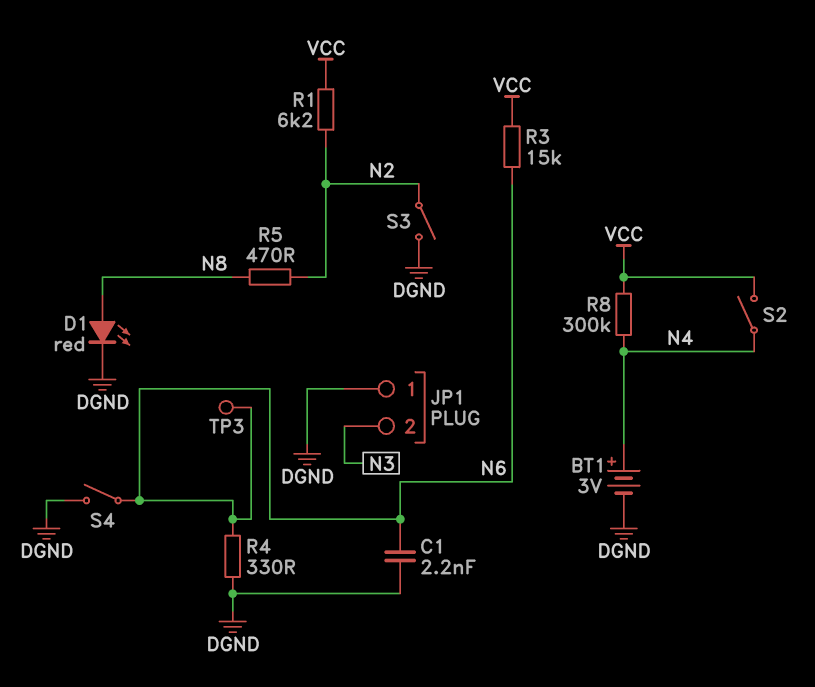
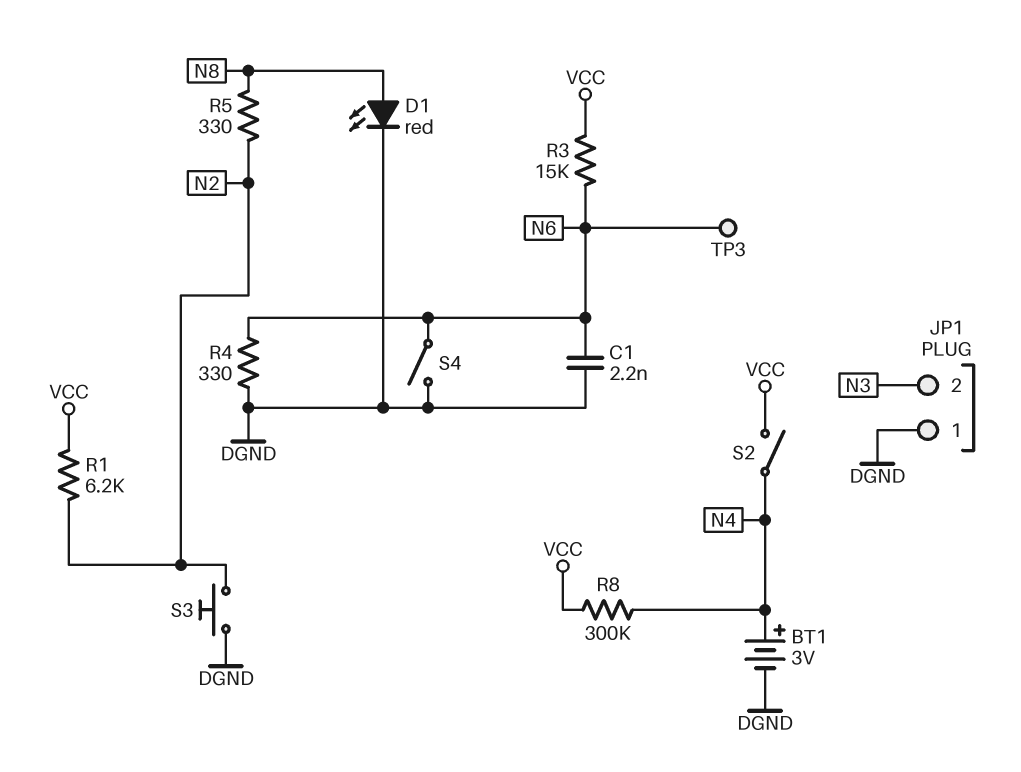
R5: 470 (N2, N8) -> 330 (N2, N8)
S3: switch (DGND, N2) -> button (DGND, N2)

